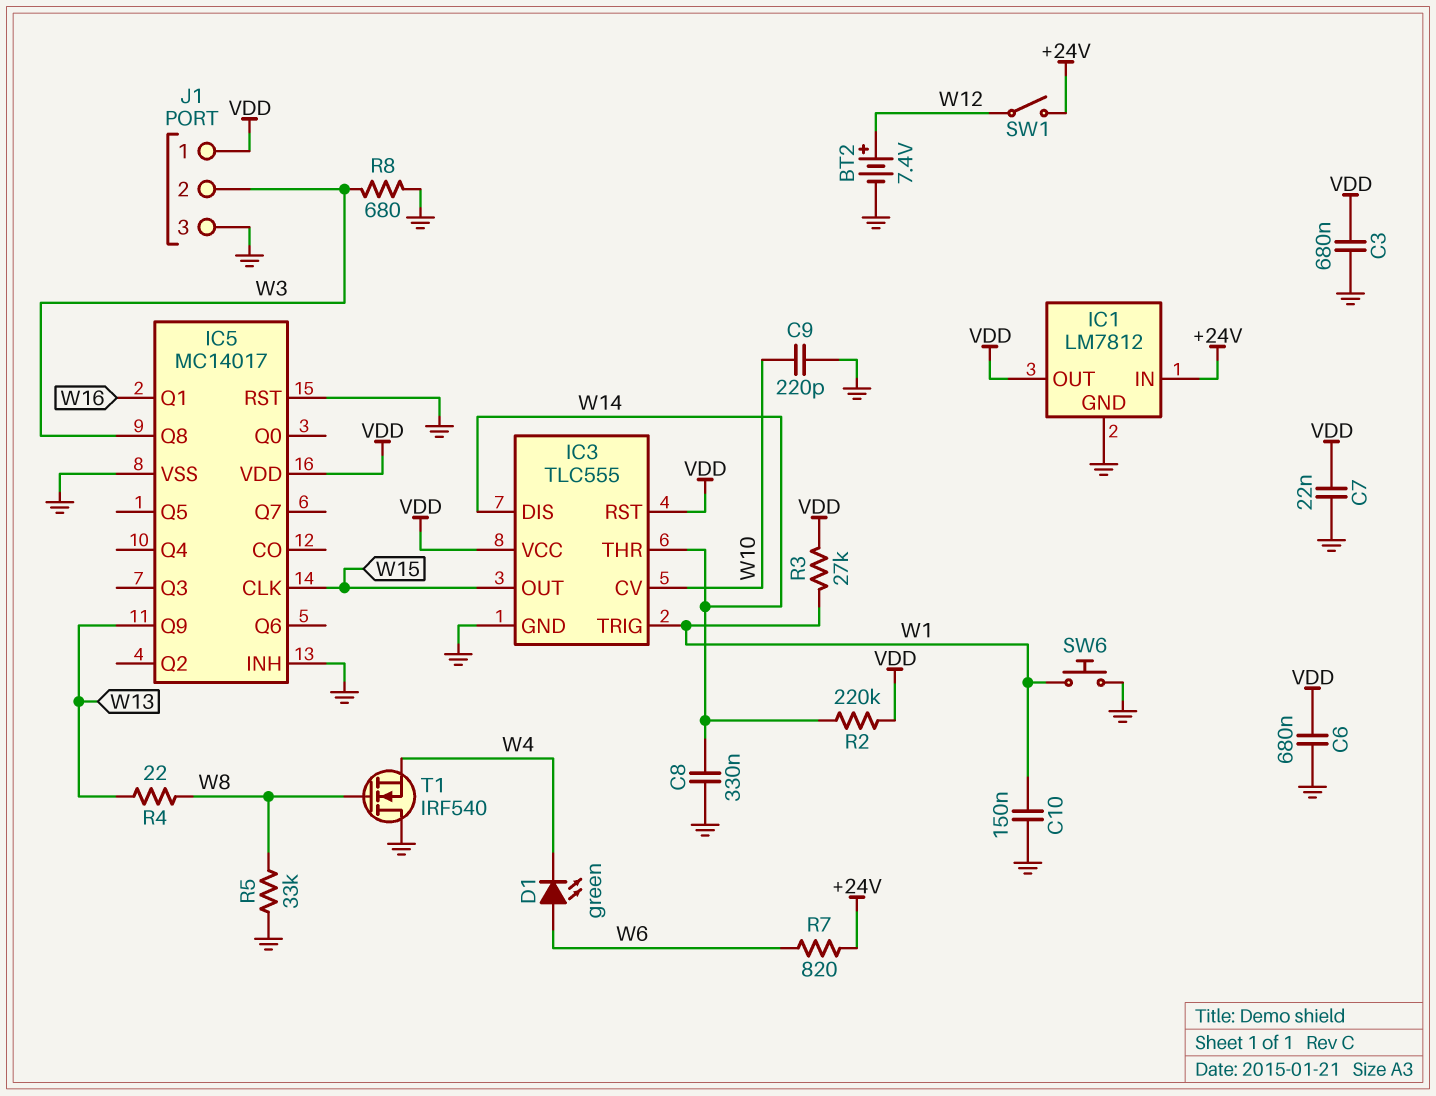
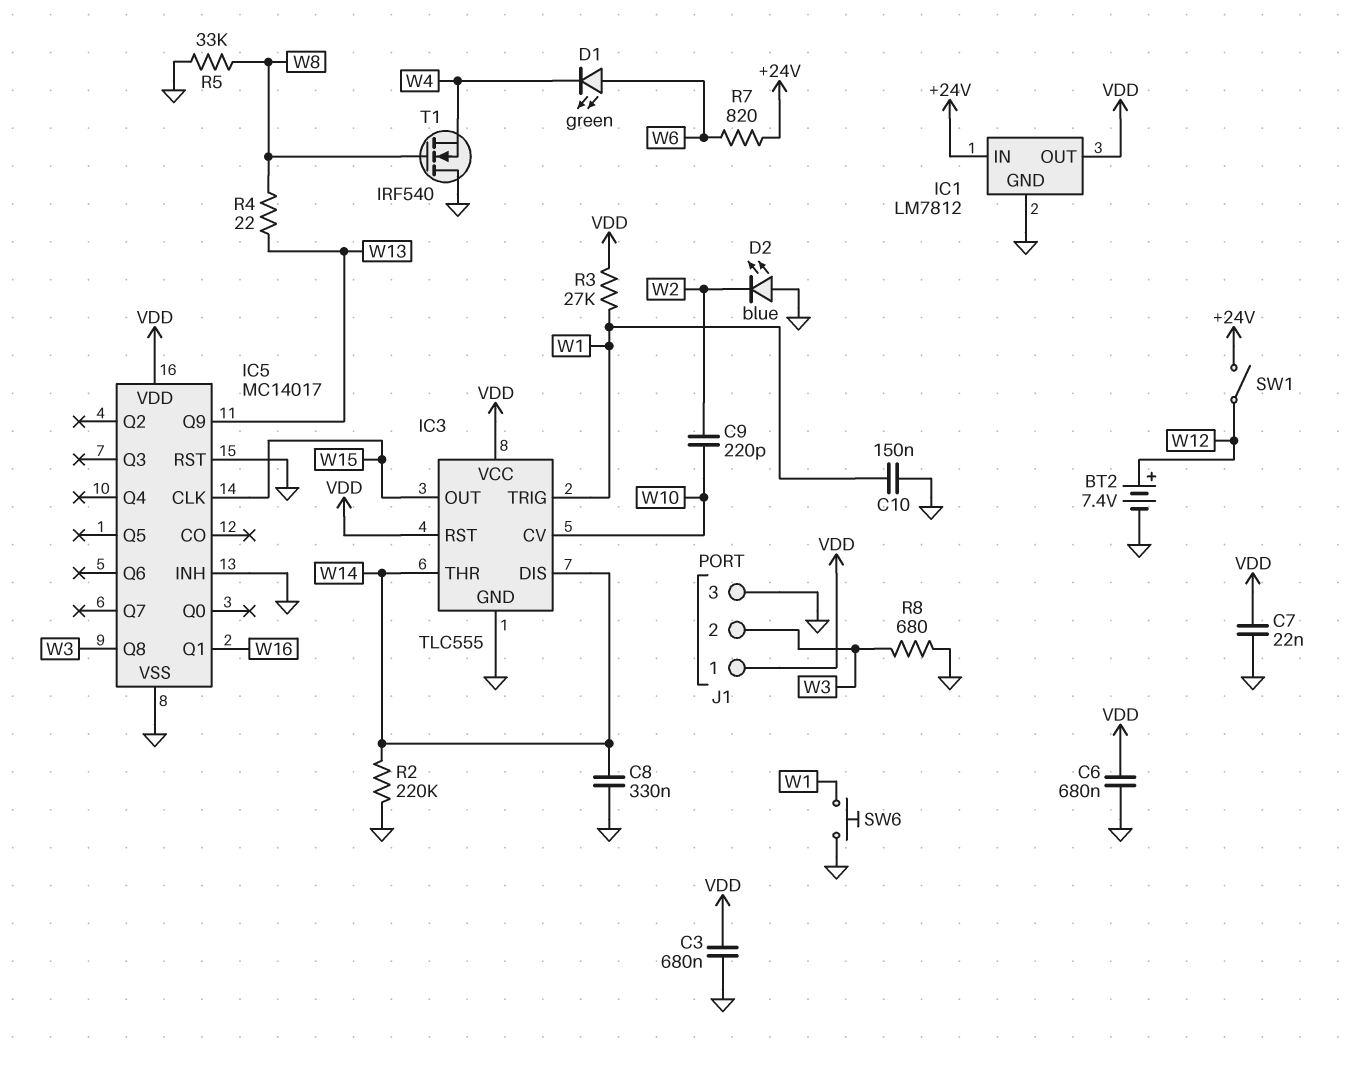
C9: 220pF (GND, W10) -> 220pF (W2, W10)
D2: none -> LED blue (A GND, K W2)
R2: 220k (VDD, W14) -> 220k (GND, W14)

